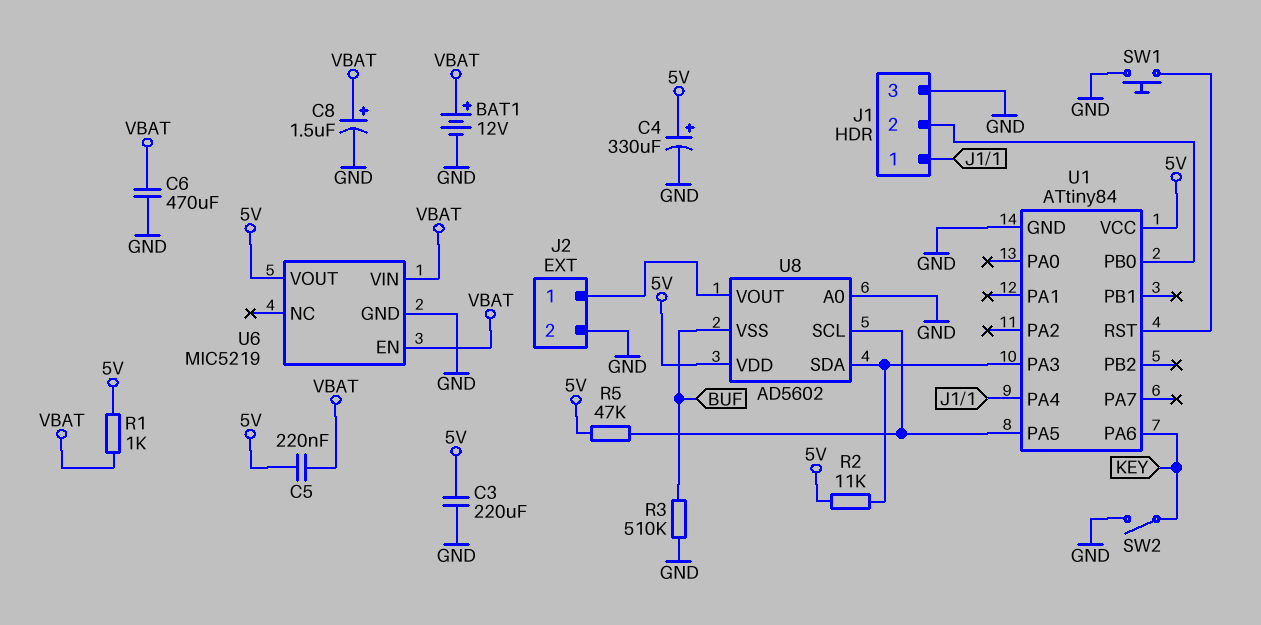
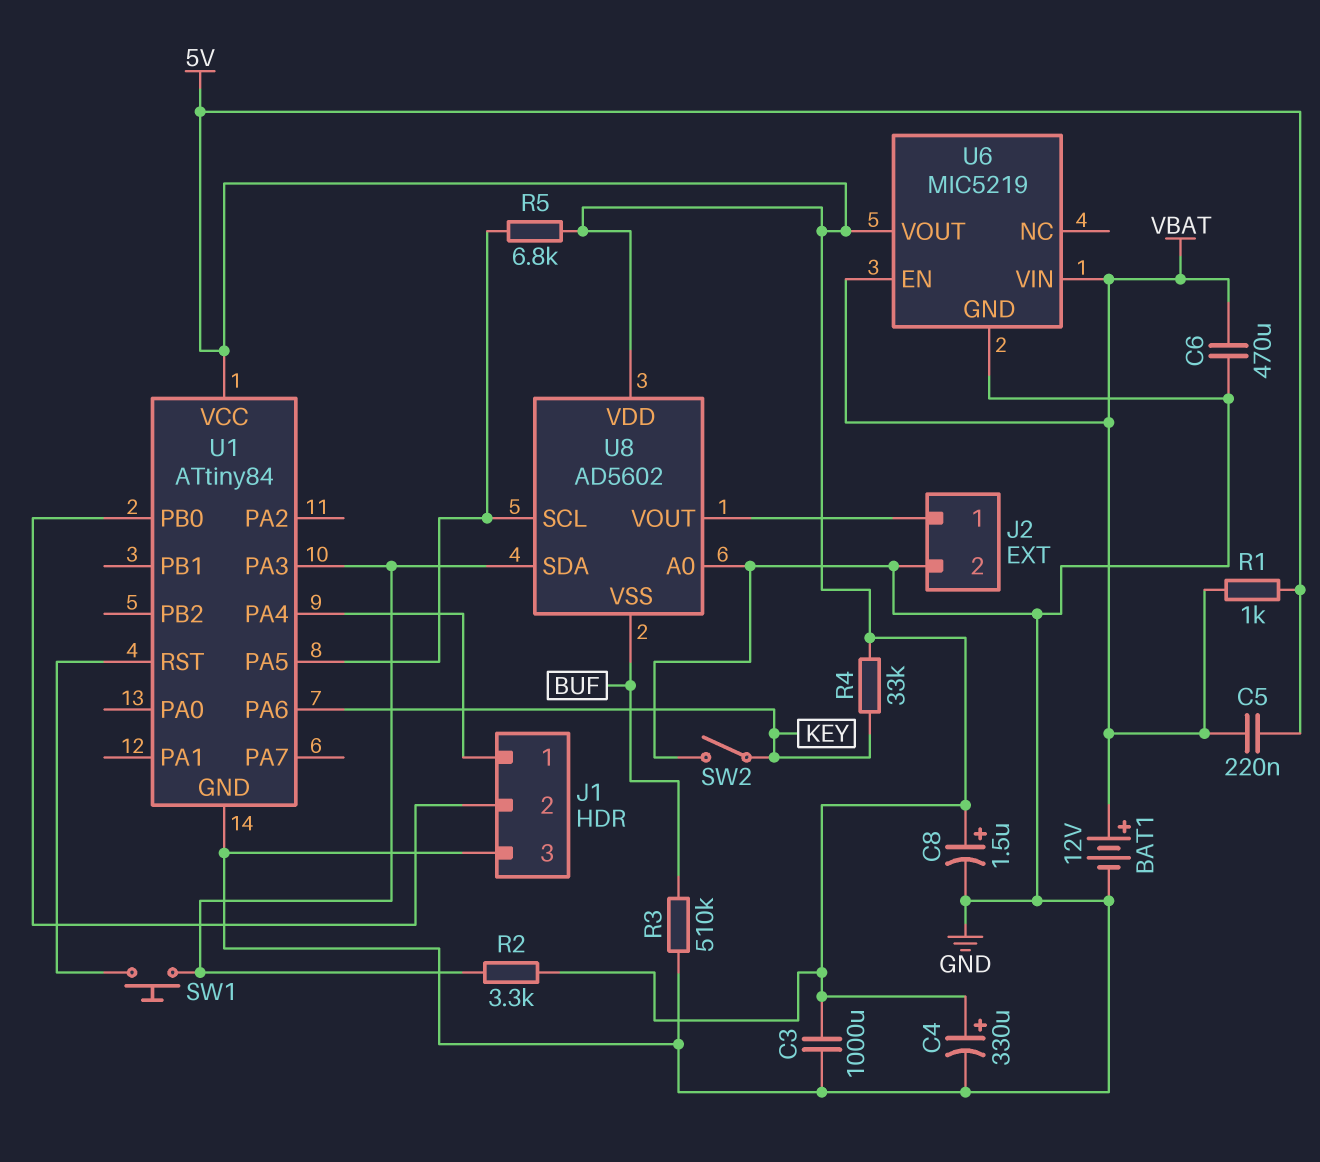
C3: 220uF (5V, GND) -> 1000uF (5V, GND)
C8: 1.5uF (plus VBAT, minus GND) -> 1.5uF (plus 5V, minus GND)
R2: 11k (5V, U1/PA3) -> 3.3k (5V, U1/PA3)
R4: none -> 33k (5V, KEY)
R5: 47k (5V, U1/PA5) -> 6.8k (5V, U1/PA5)
SW1: button (GND, U1/RST) -> button (U1/PA3, U1/RST)

